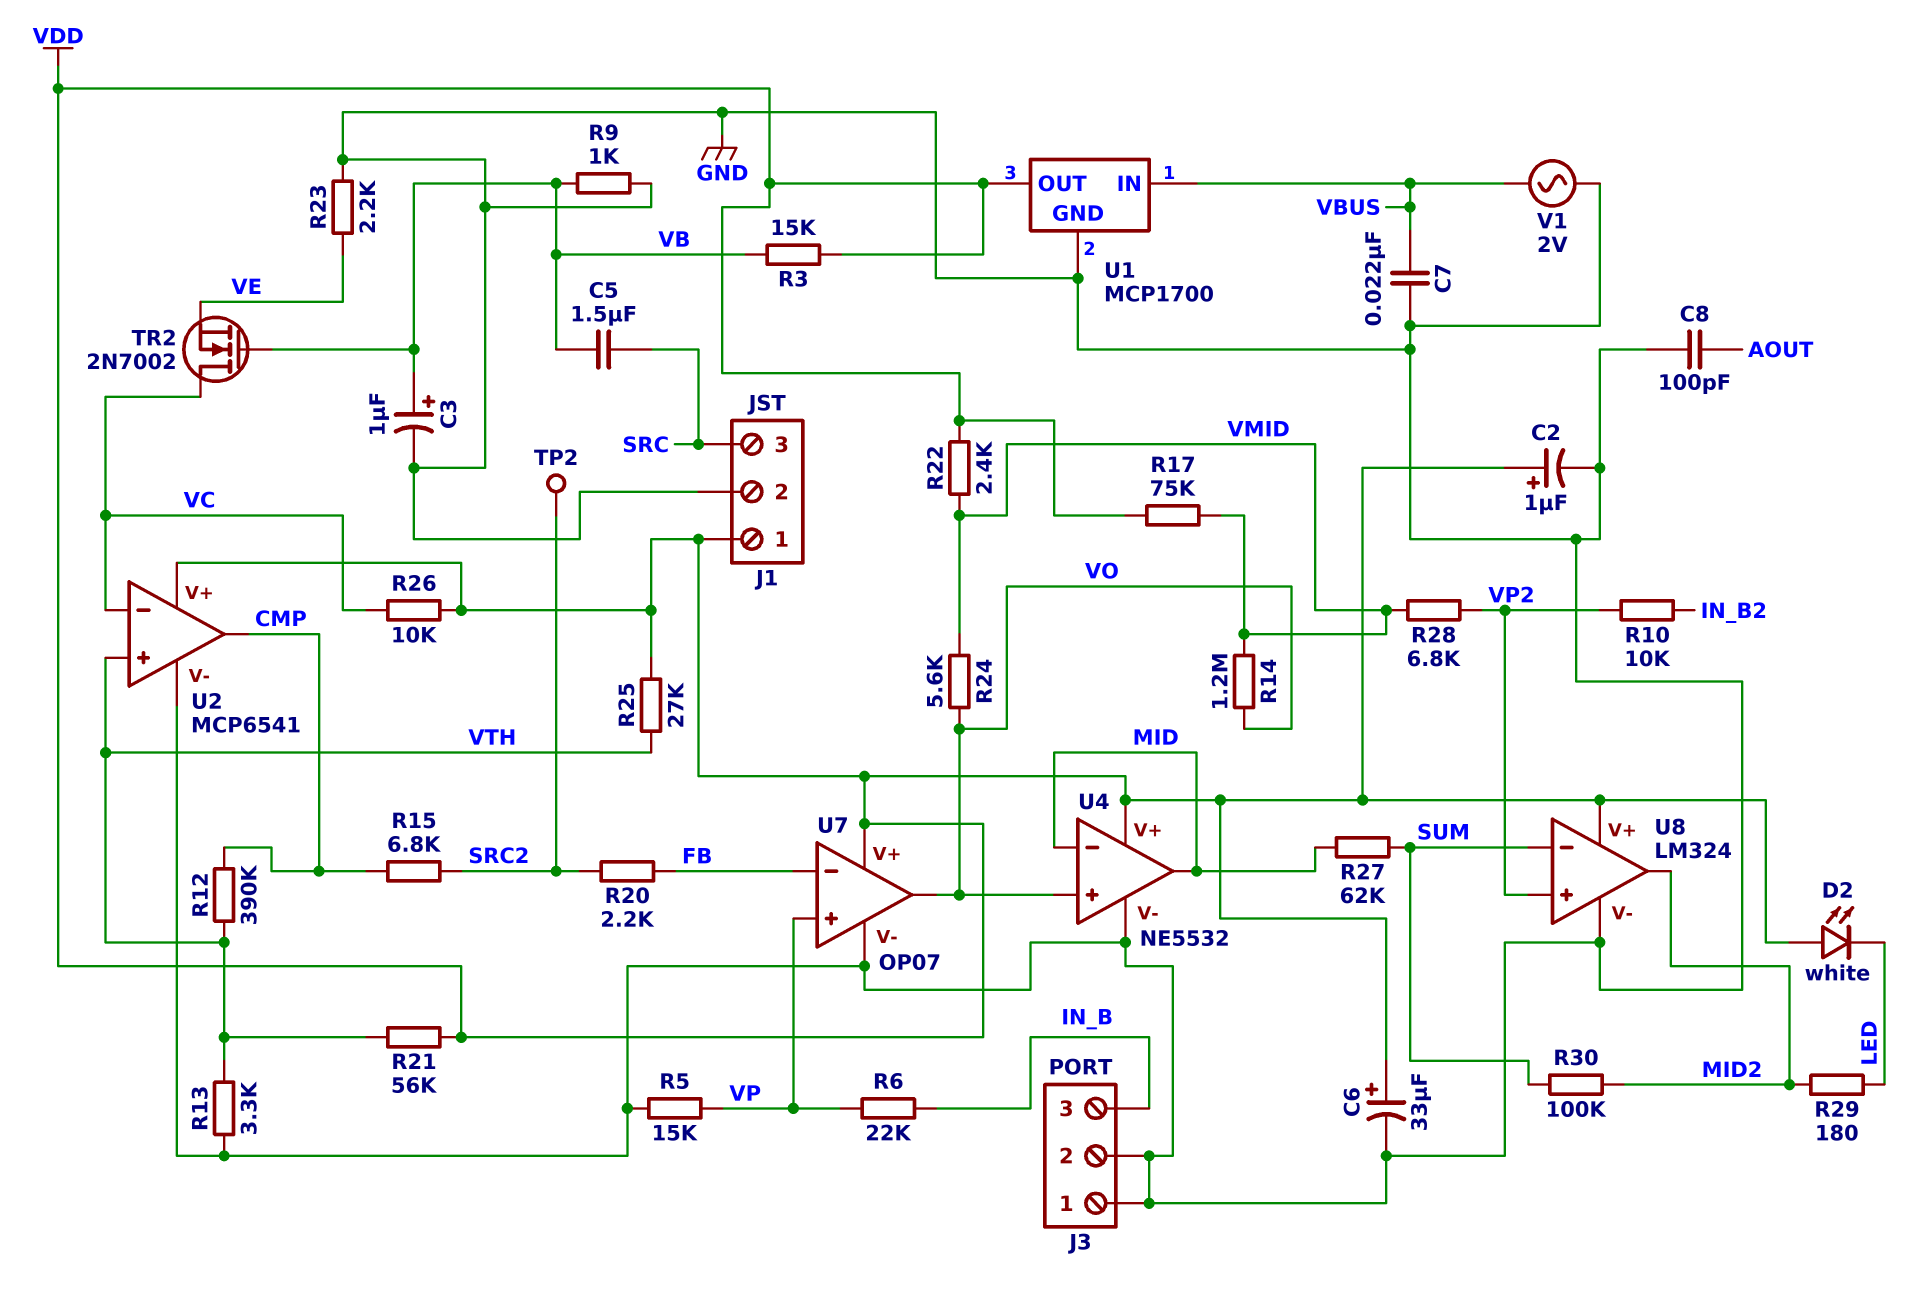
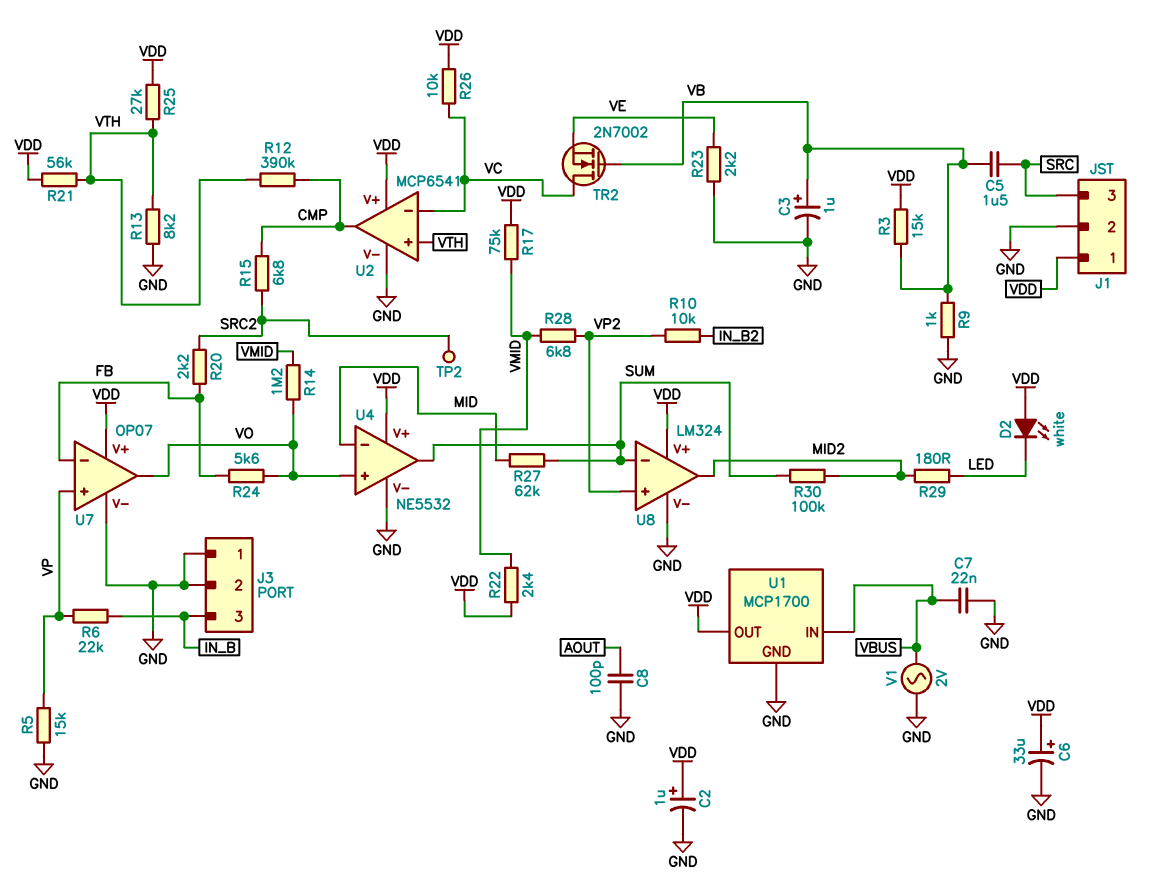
R13: 3.3k (GND, VTH) -> 8.2k (GND, VTH)
R24: 5.6k (VMID, VO) -> 5.6k (FB, VO)
U4 pin out: MID -> SUM

